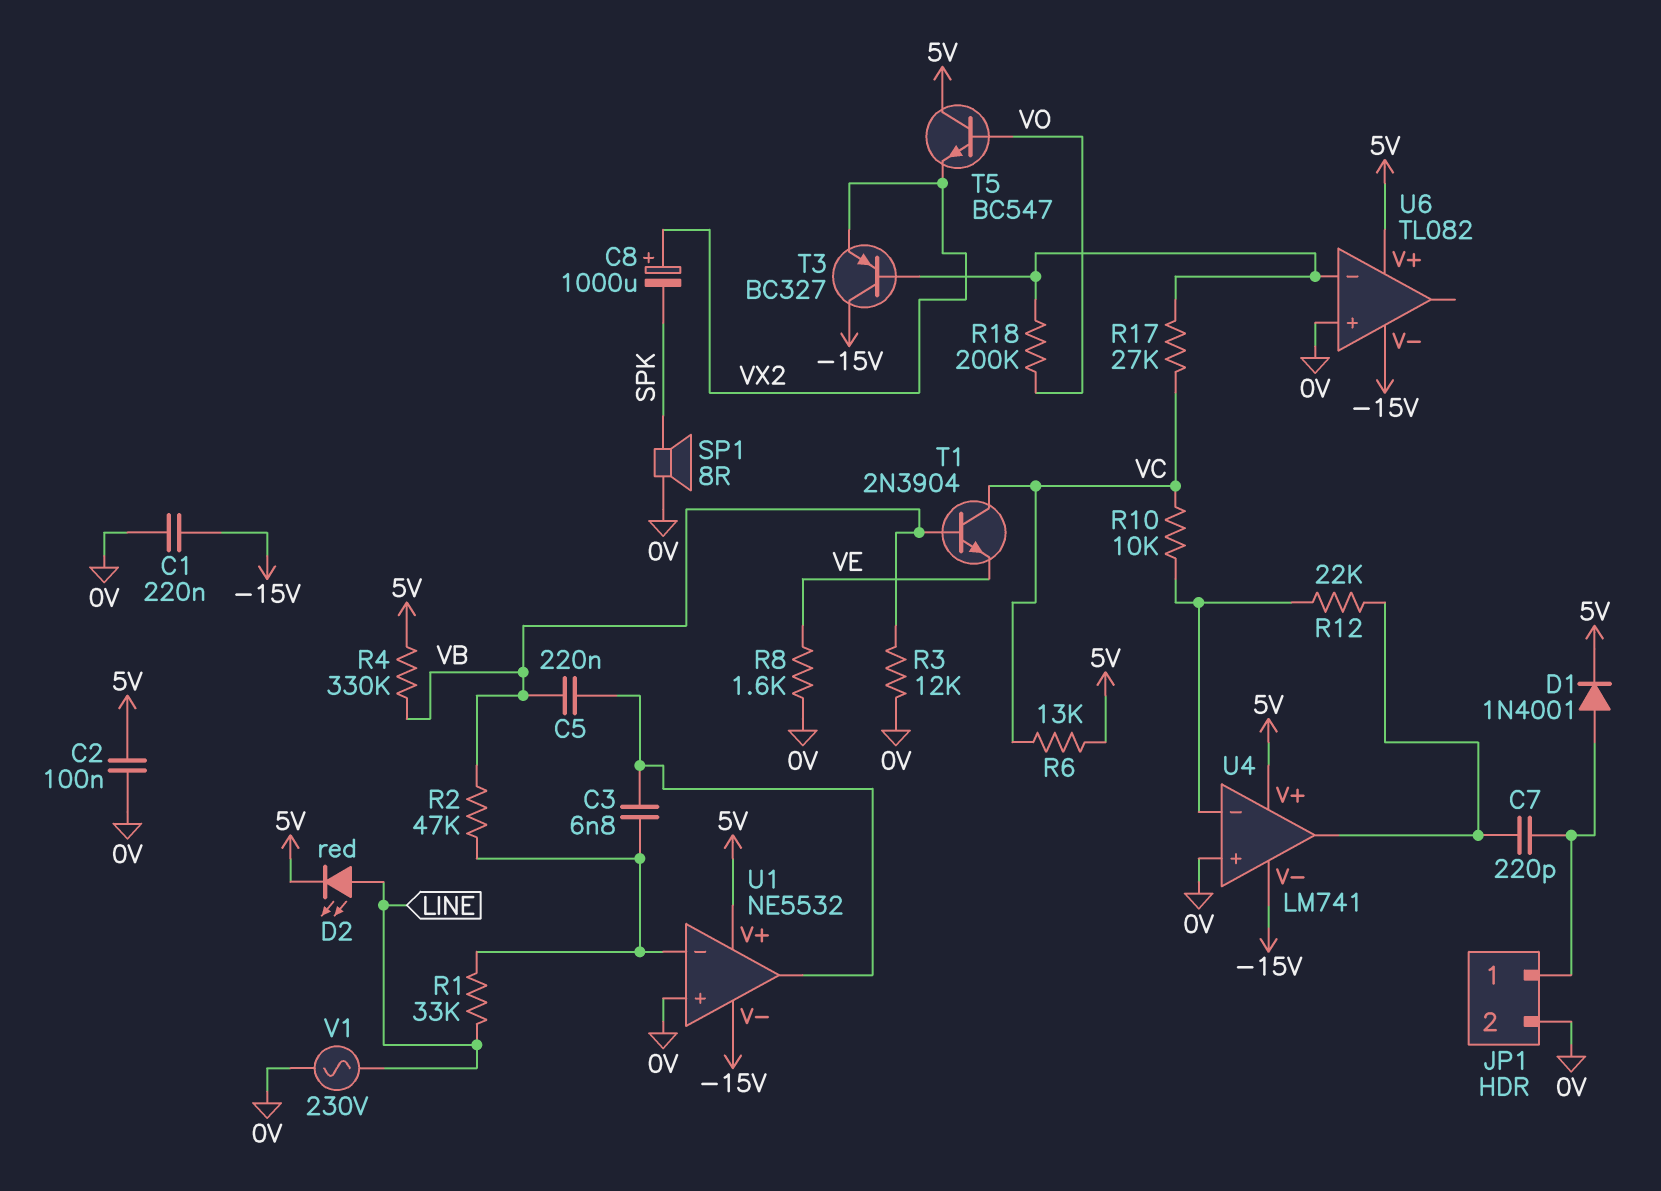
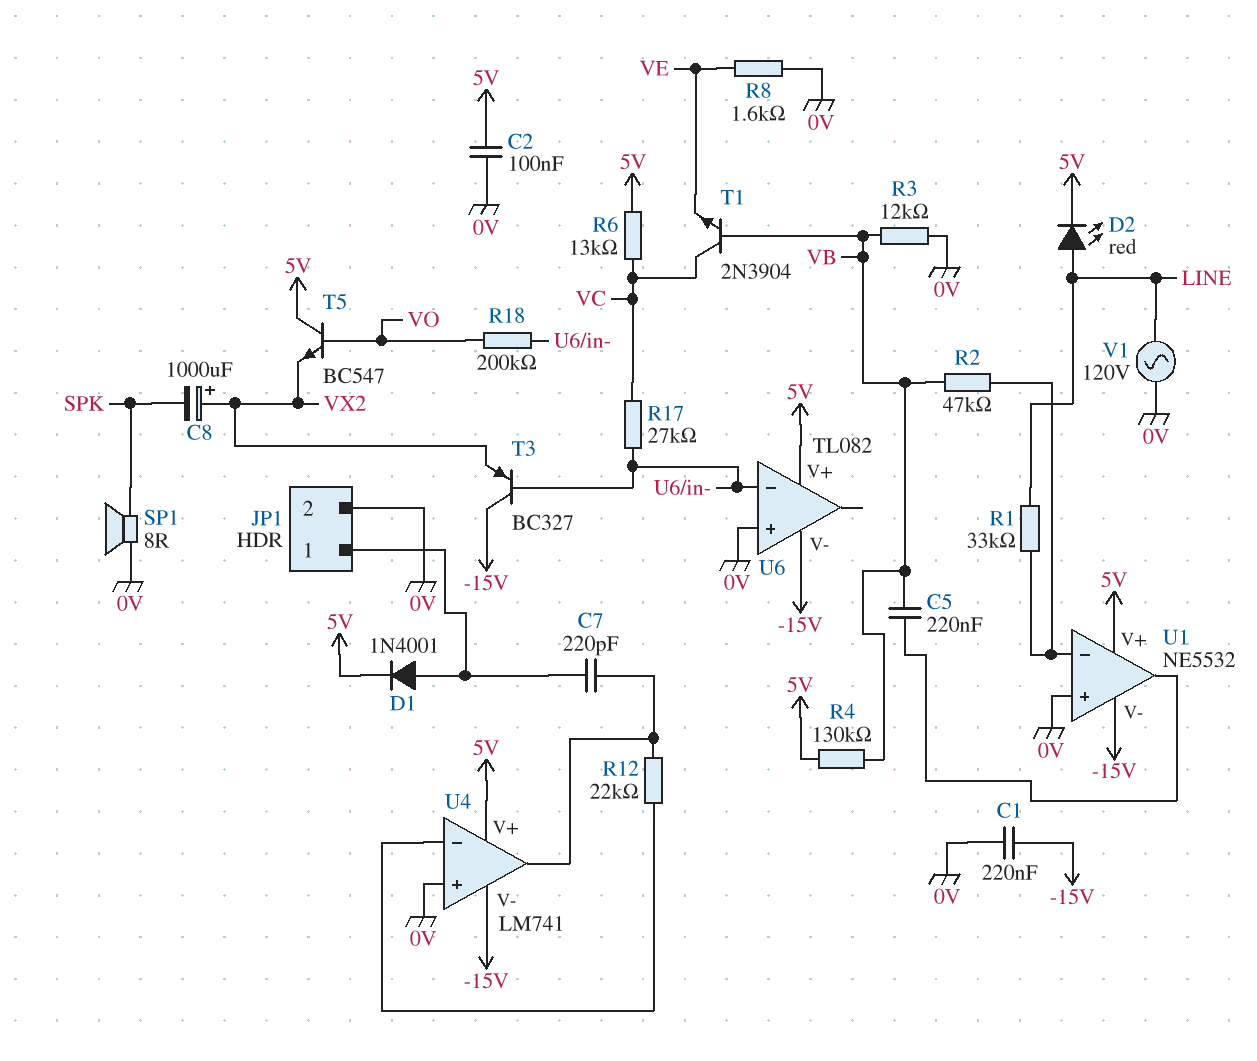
C3: 6.8nF (U1/in-, U1/out) -> none
R4: 330k (5V, VB) -> 130k (5V, VB)
R10: 10k (U4/in-, VC) -> none
V1: AC 230V (0V, LINE) -> AC 120V (0V, LINE)

